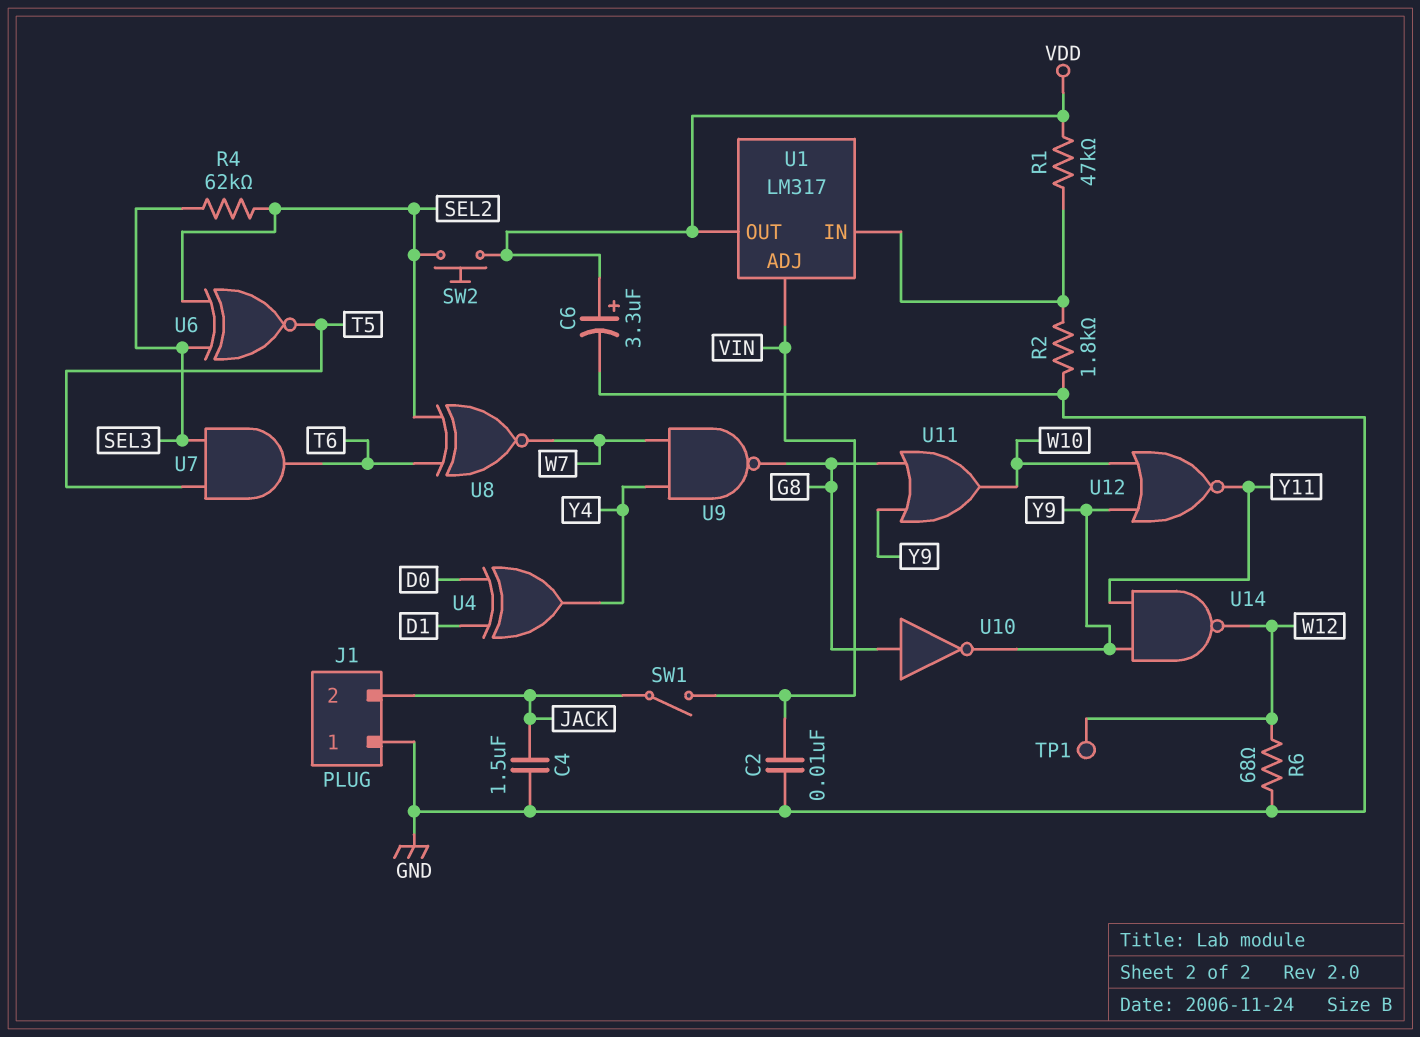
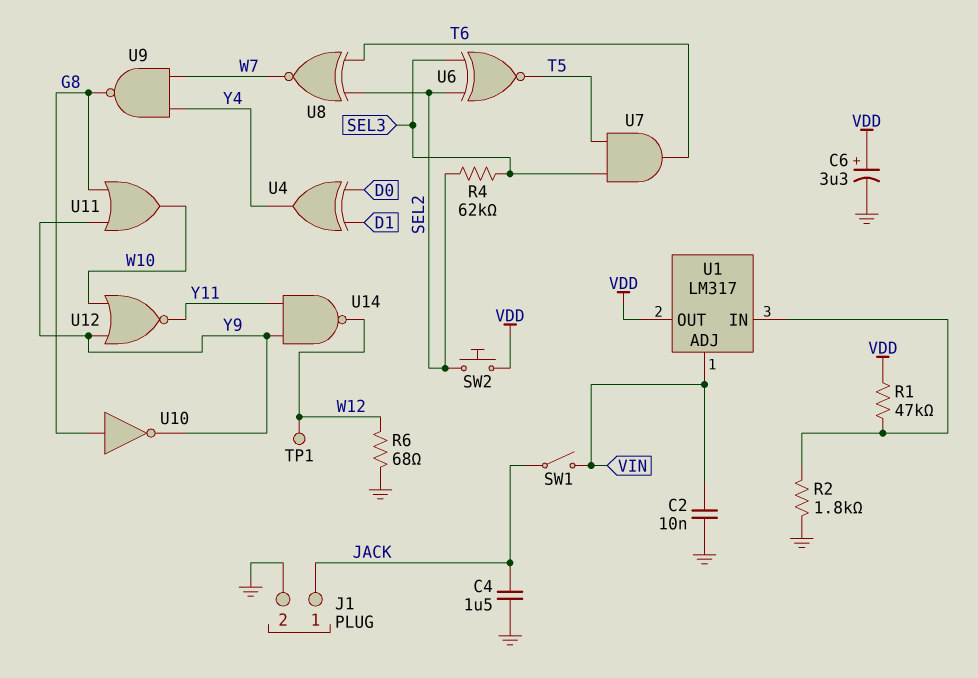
J1 pin 1: GND -> JACK
J1 pin 2: JACK -> GND

